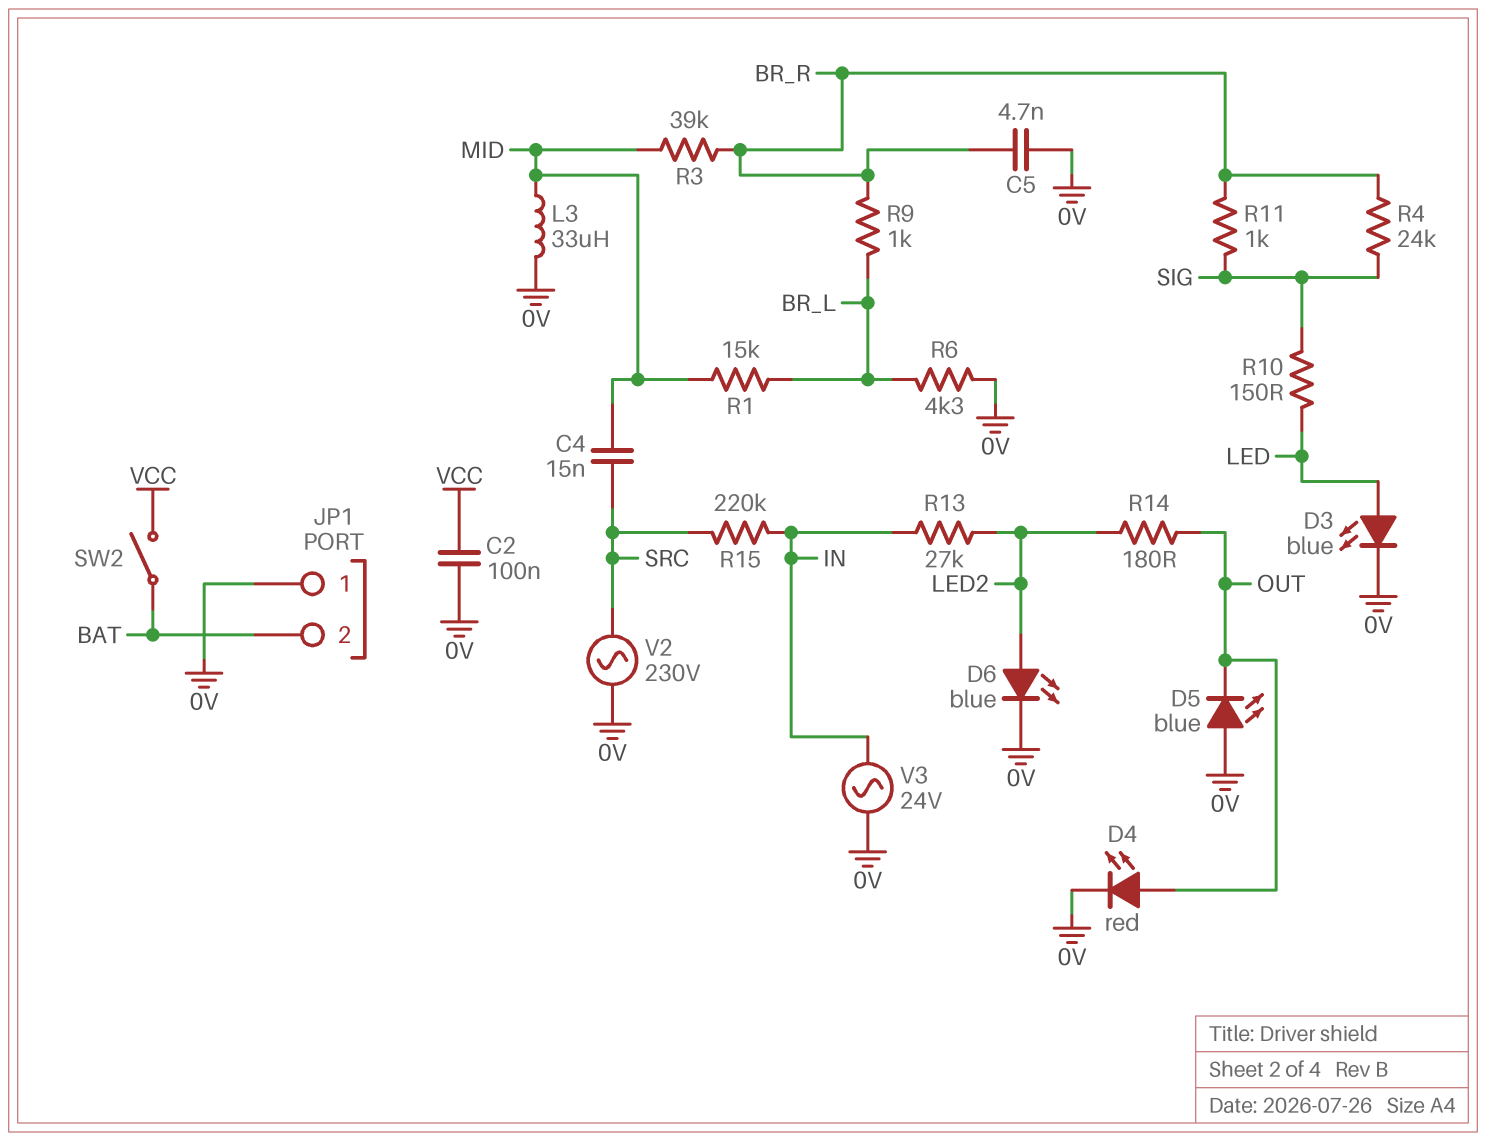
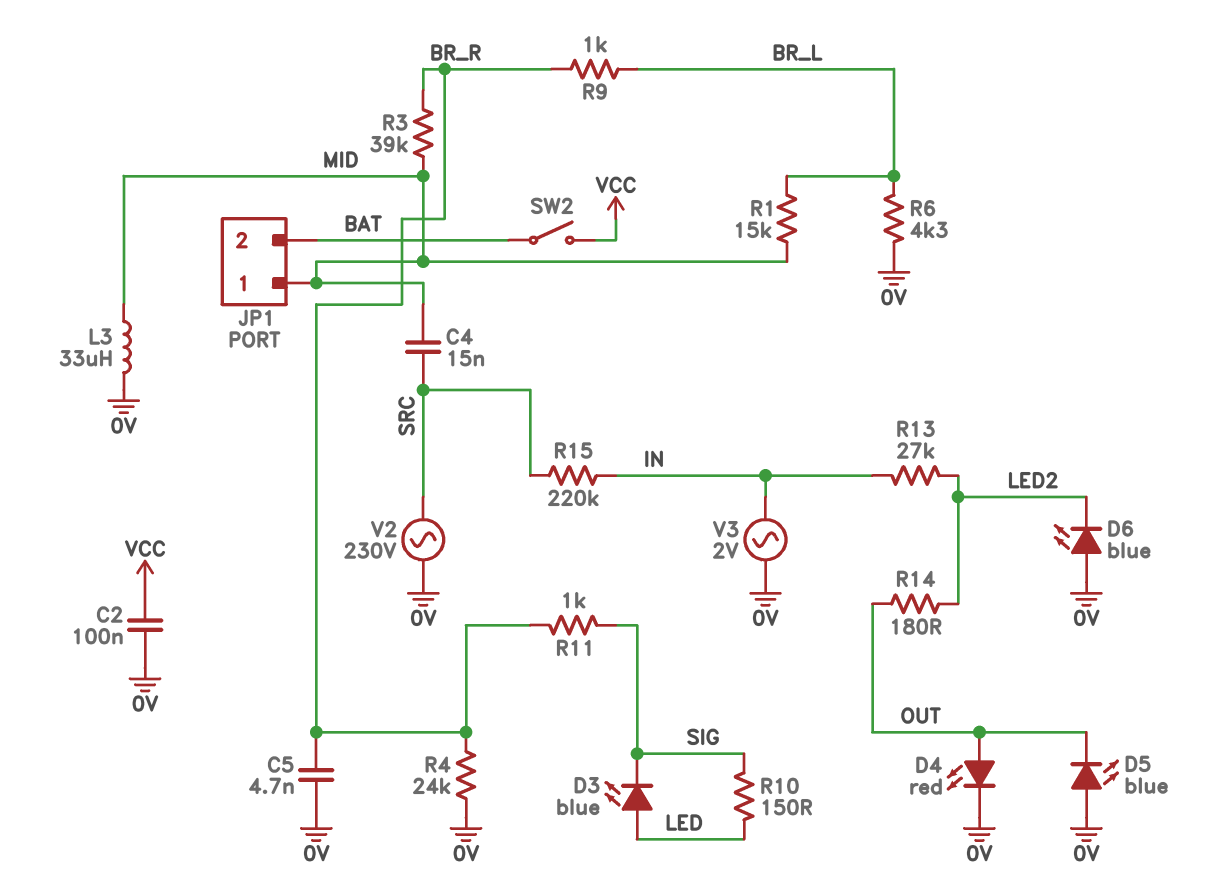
D3: LED blue (A LED, K 0V) -> LED blue (A LED, K SIG)
D6: LED blue (A LED2, K 0V) -> LED blue (A 0V, K LED2)
JP1 pin 1: 0V -> MID
R4: 24k (BR_R, SIG) -> 24k (0V, BR_R)
V3: AC 24V (0V, IN) -> AC 2V (0V, IN)

